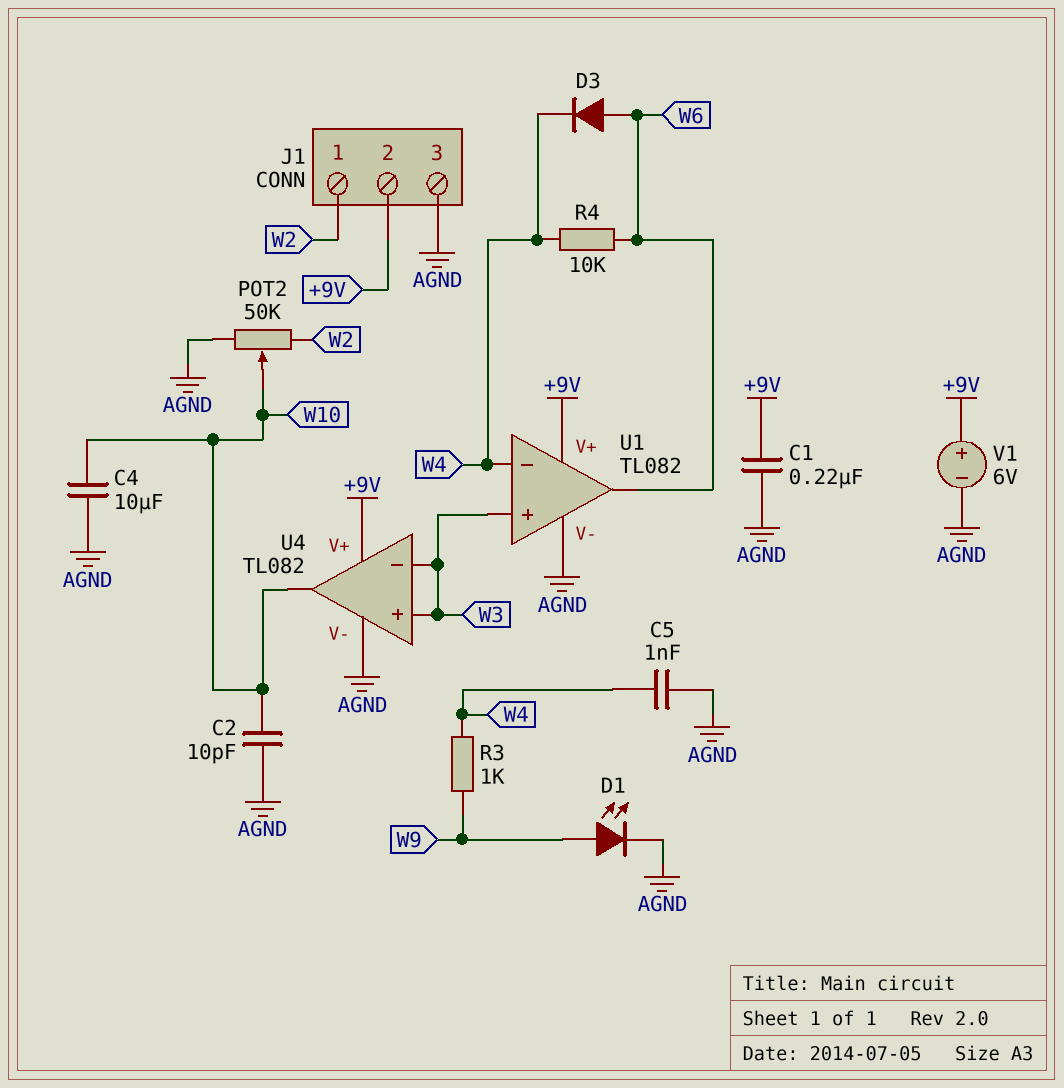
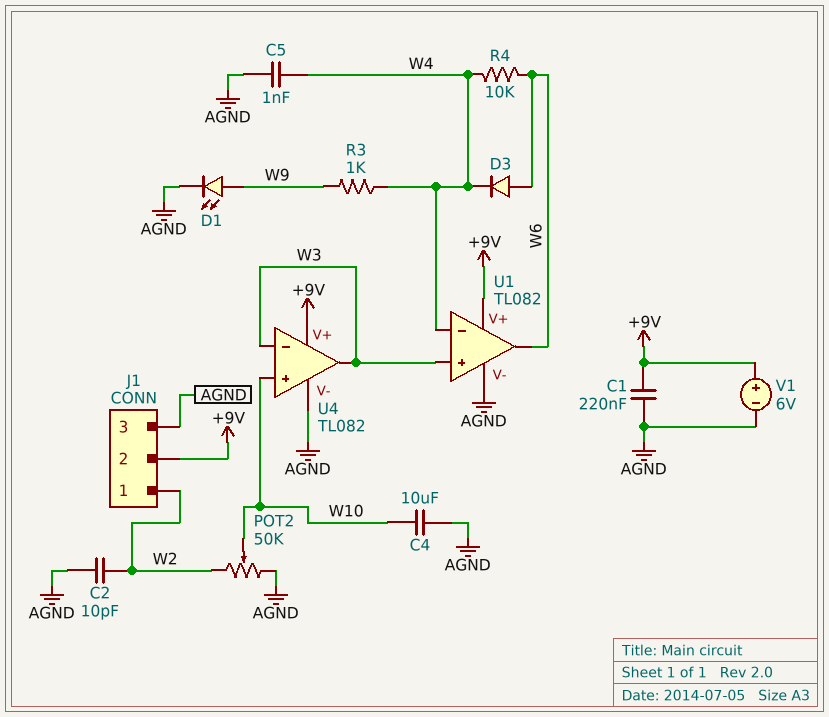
C2: 10pF (AGND, W10) -> 10pF (AGND, W2)
U4 pin in+: W3 -> W10
U4 pin out: W10 -> W3

